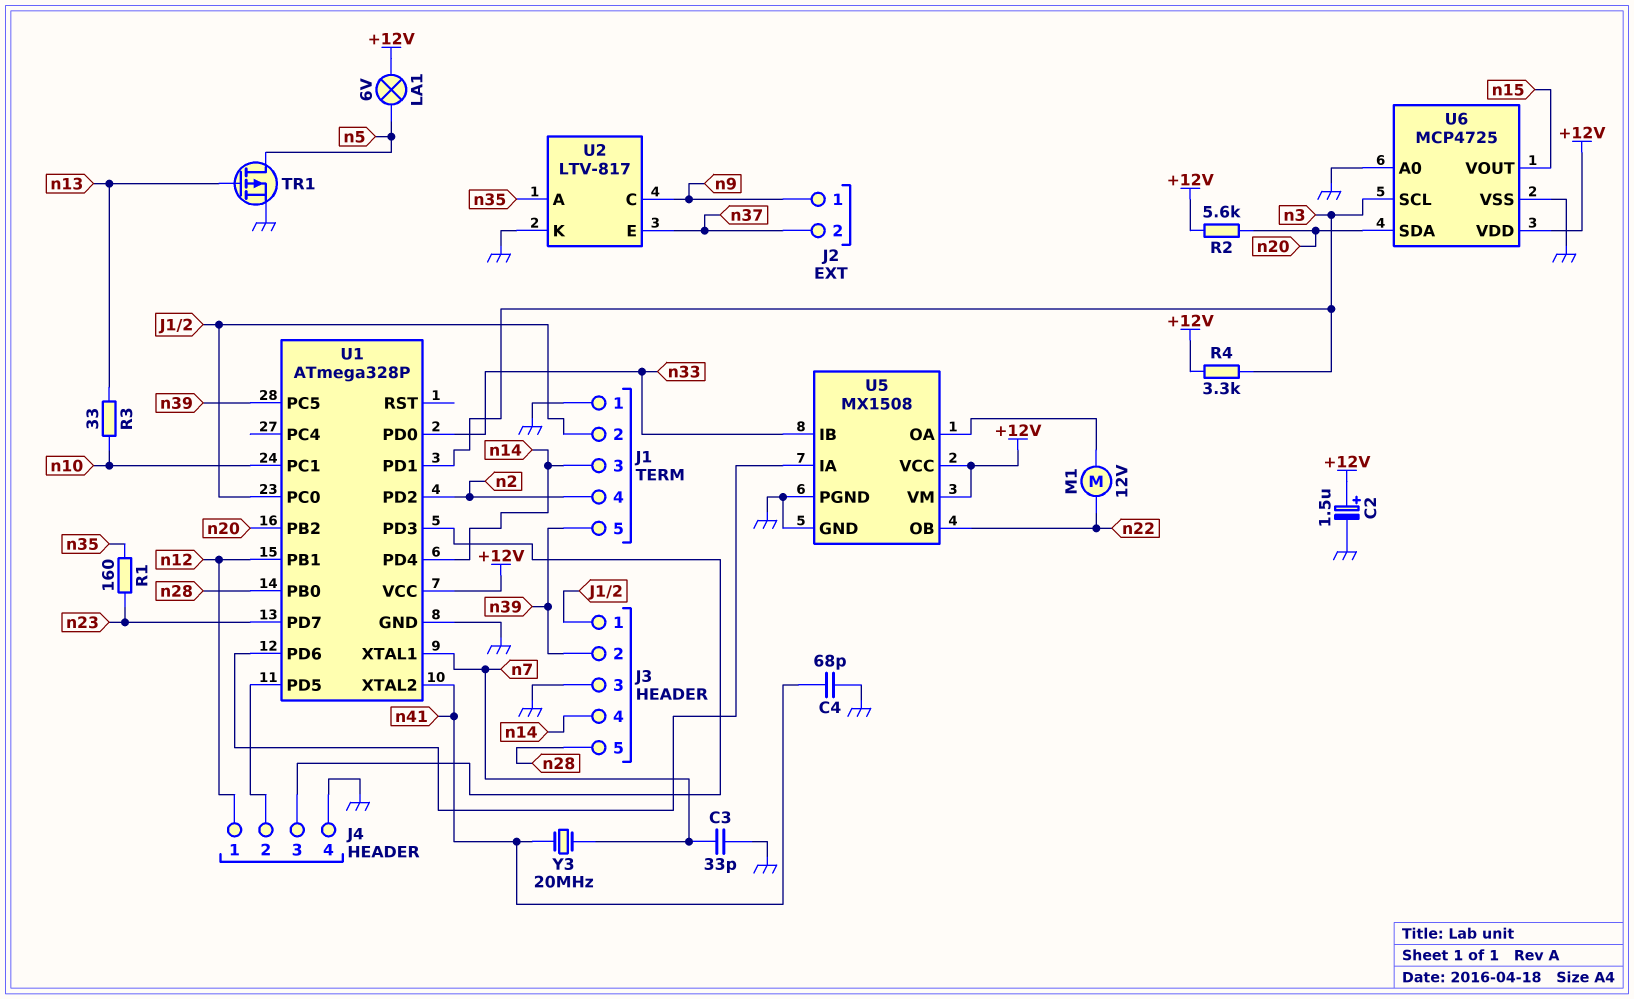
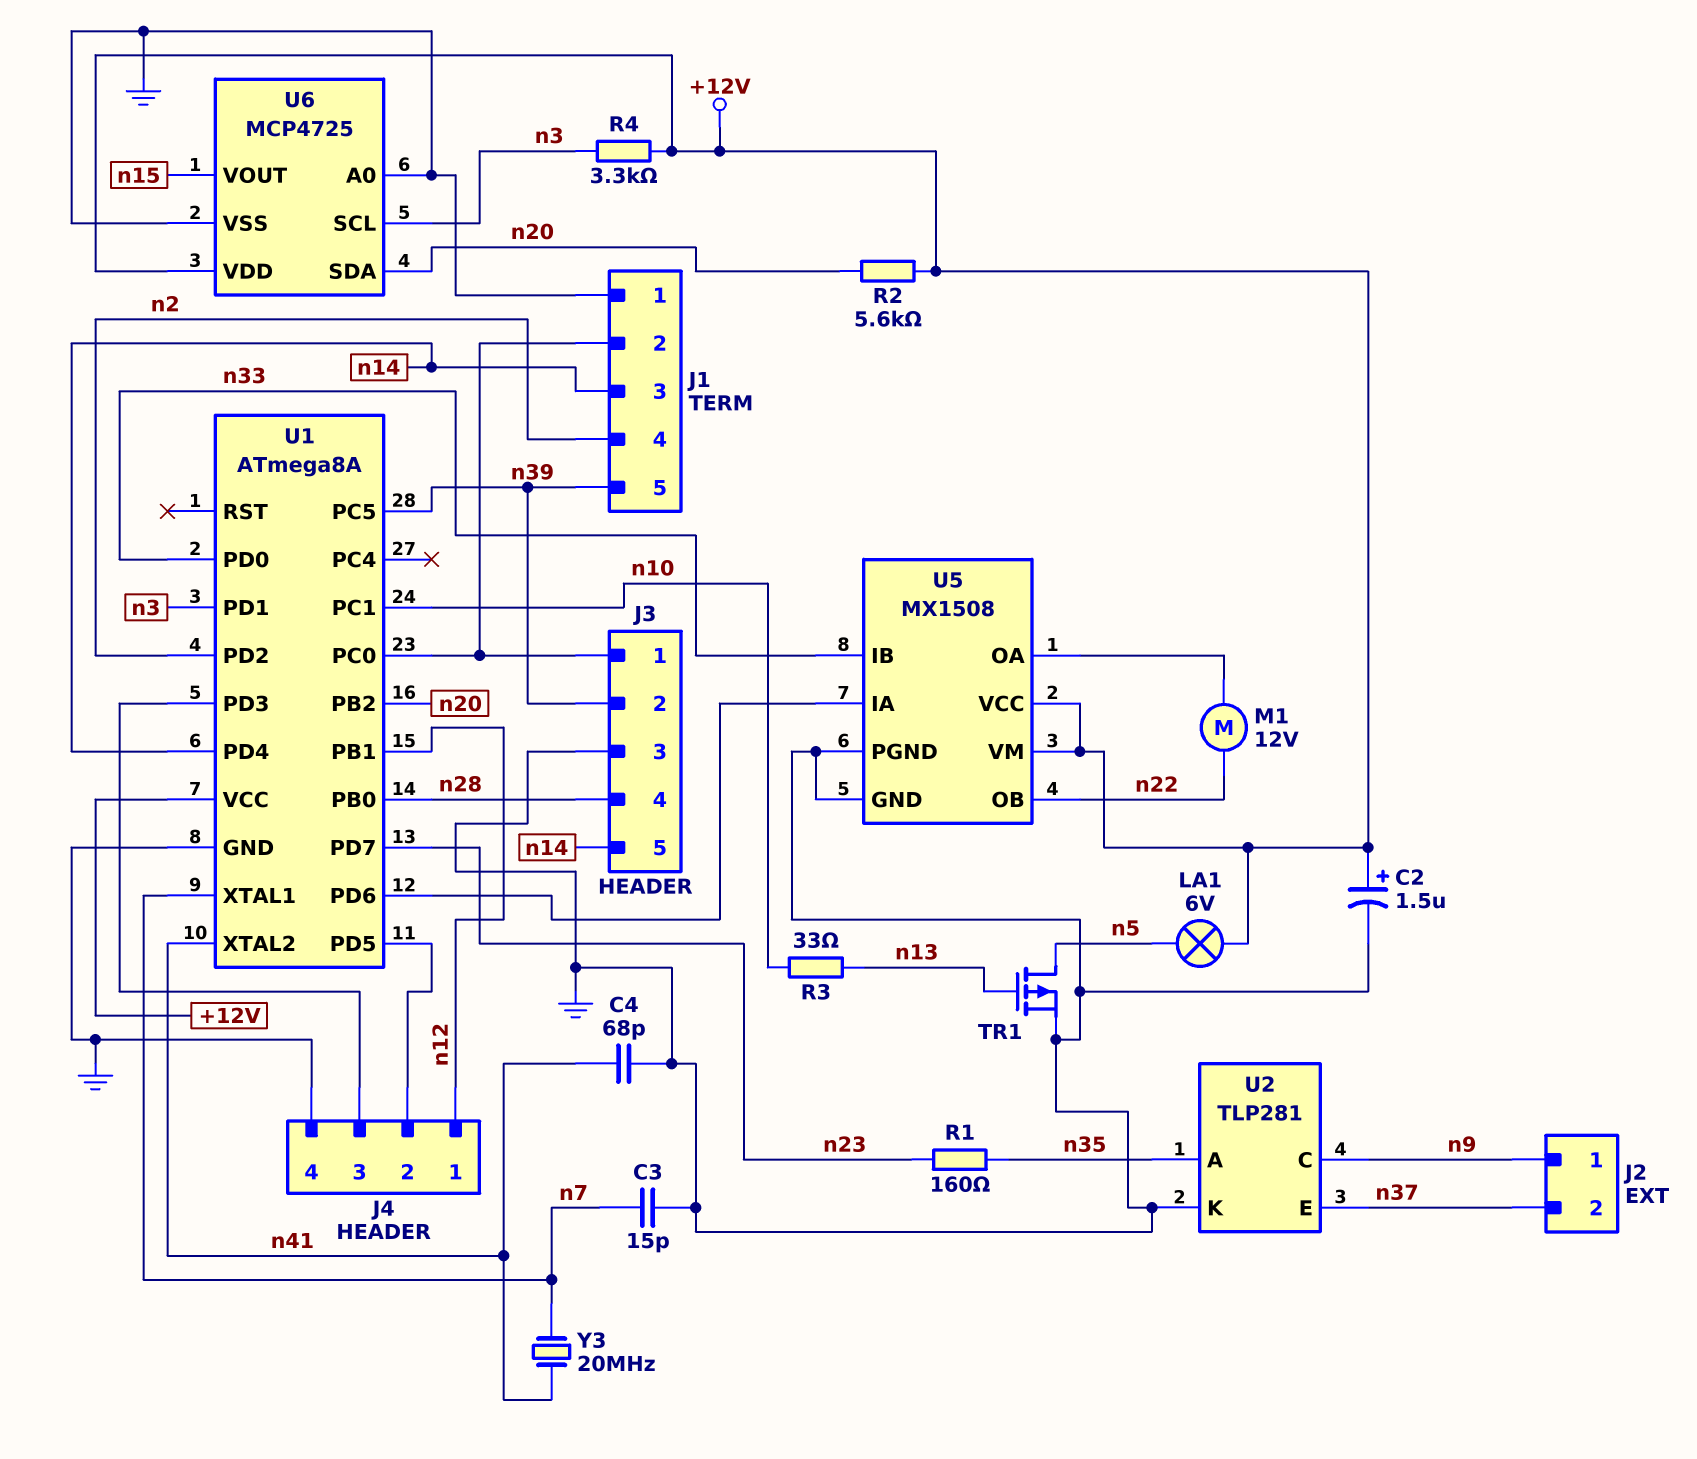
C3: 33pF (GND, n7) -> 15pF (GND, n7)
J3 pin 4: n14 -> n28
J3 pin 5: n28 -> n14
U1: ATmega328P -> ATmega8A
U2: LTV-817 -> TLP281

